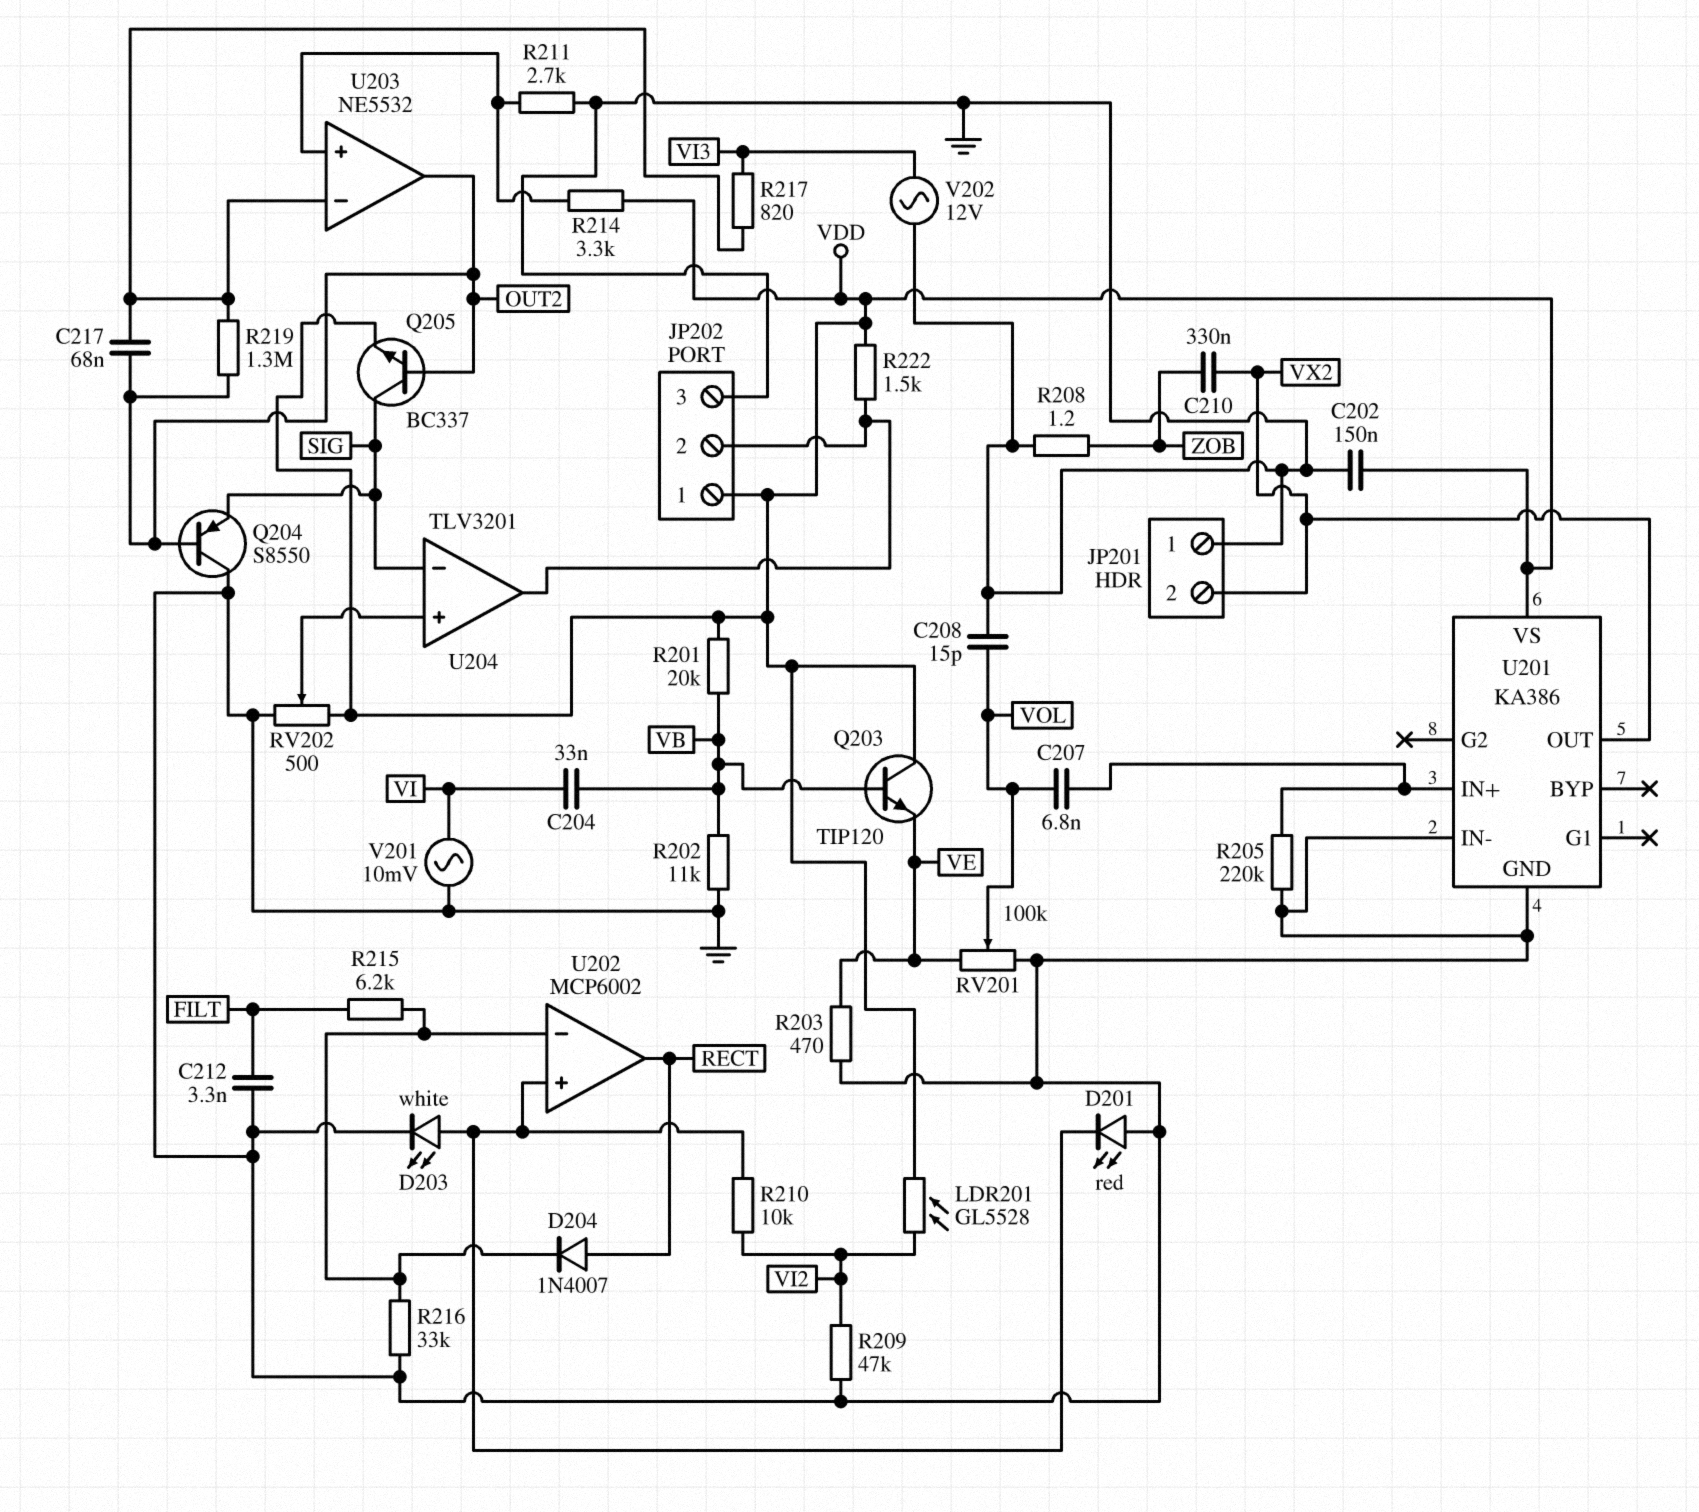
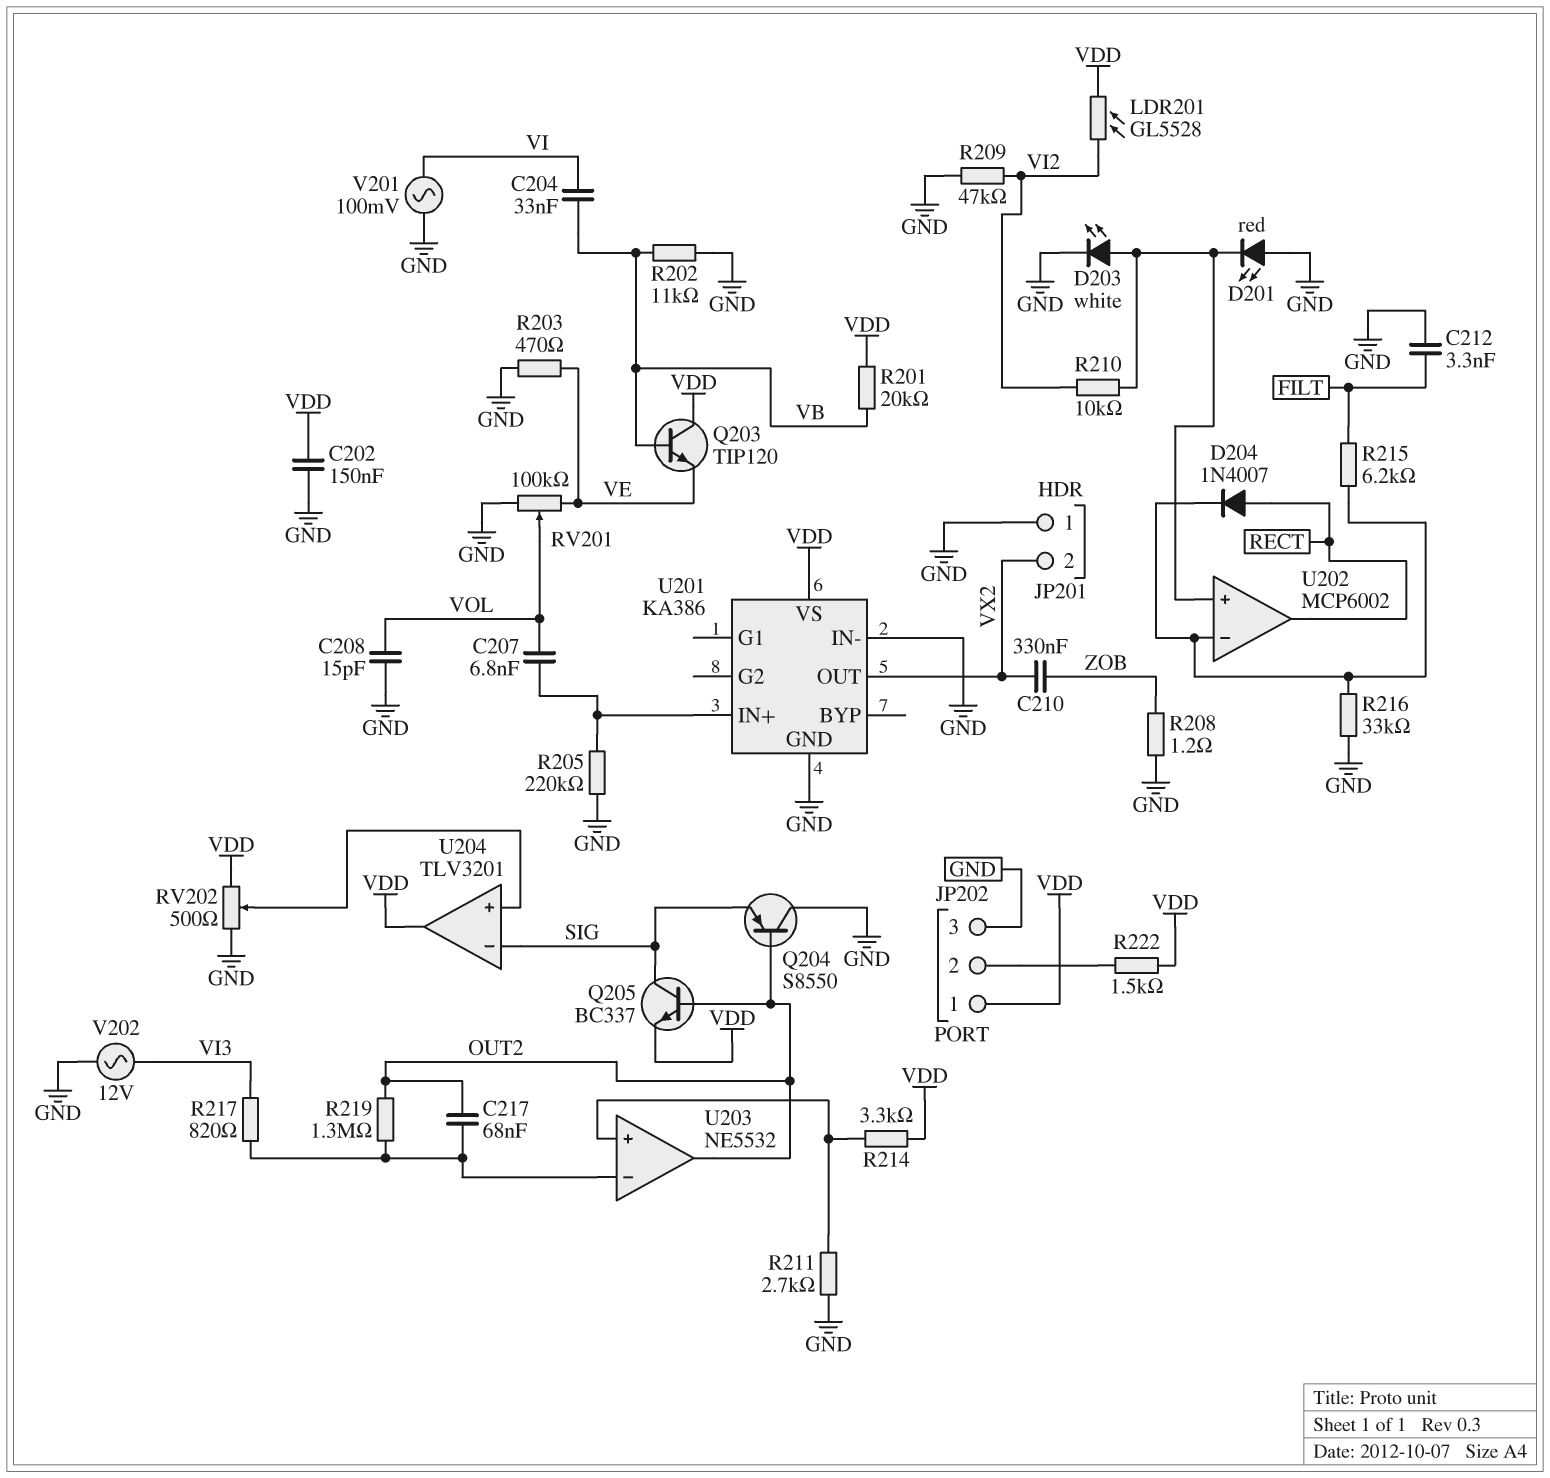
U204 pin out: JP202/2 -> VDD
V201: AC 10mV (GND, VI) -> AC 100mV (GND, VI)

